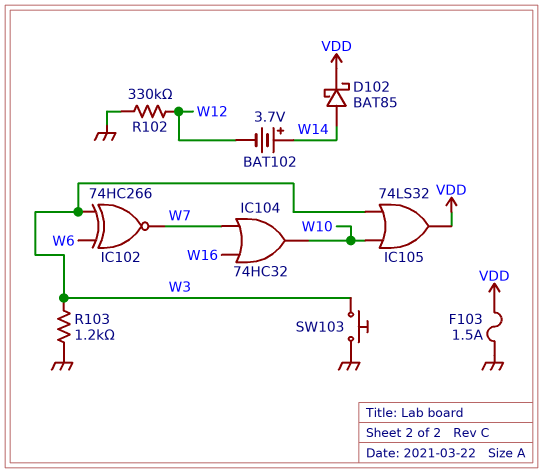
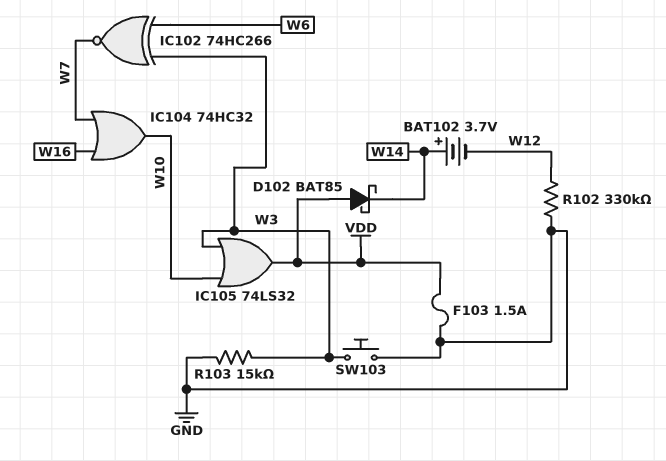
D102: schottky BAT85 (A W14, K VDD) -> schottky BAT85 (A VDD, K W14)
R103: 1.2k (GND, W3) -> 15k (GND, W3)

